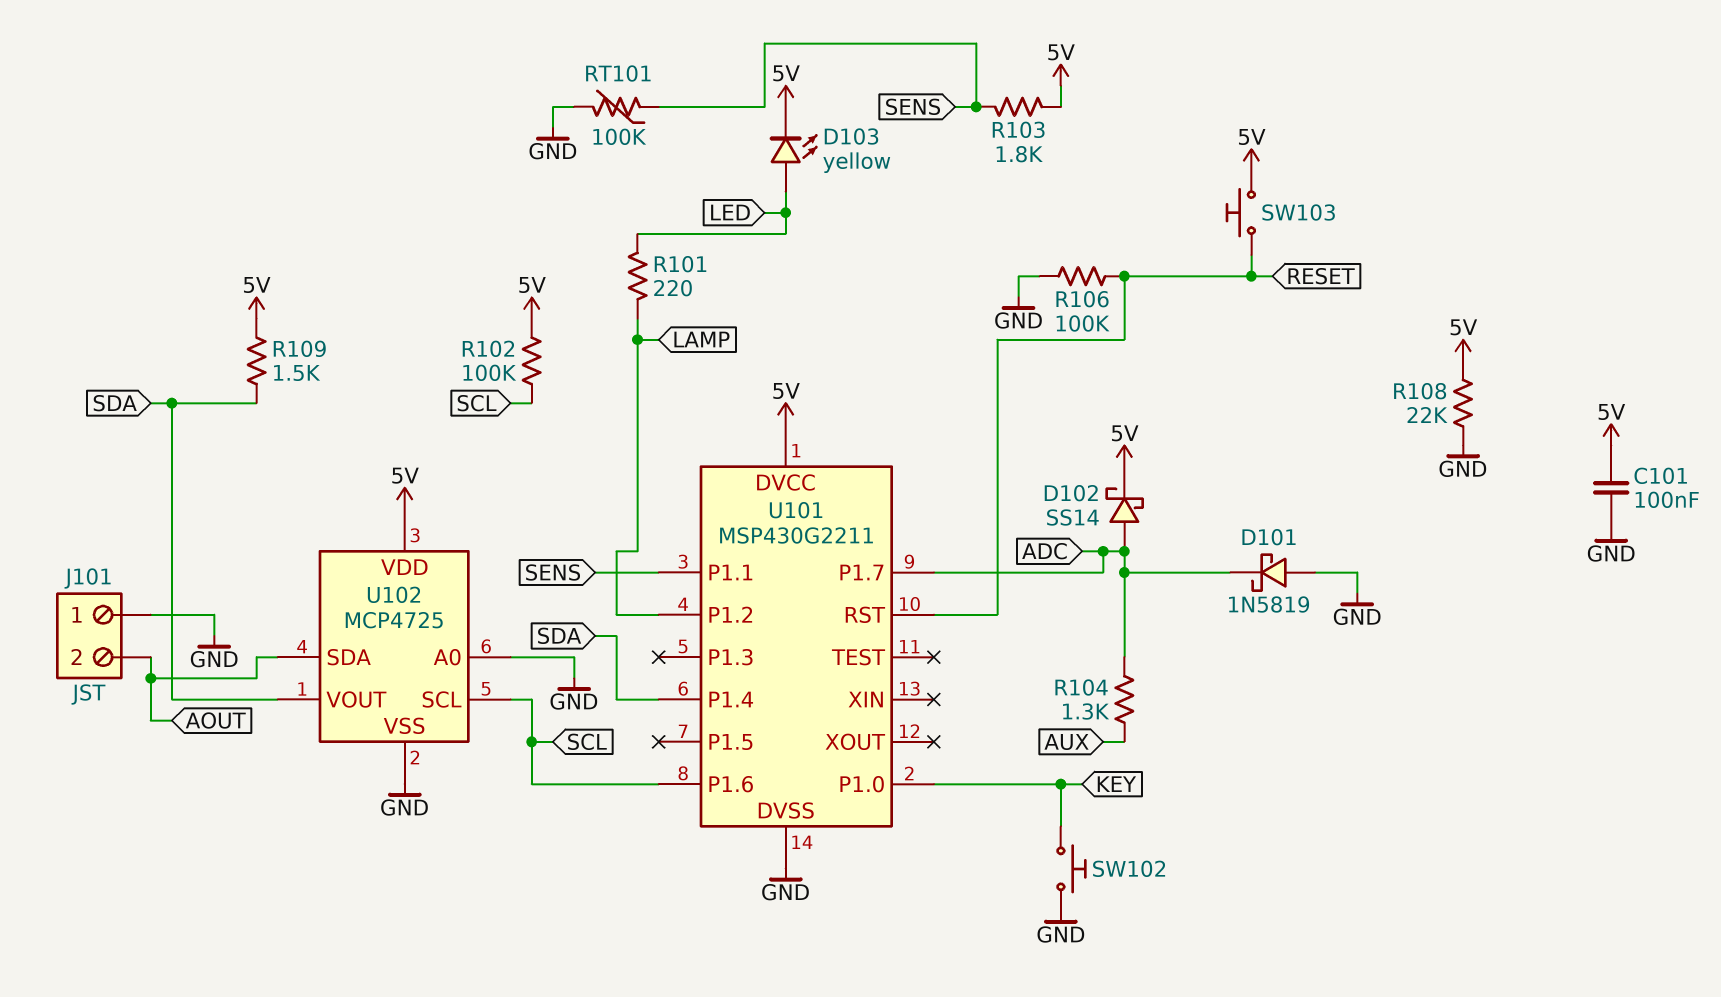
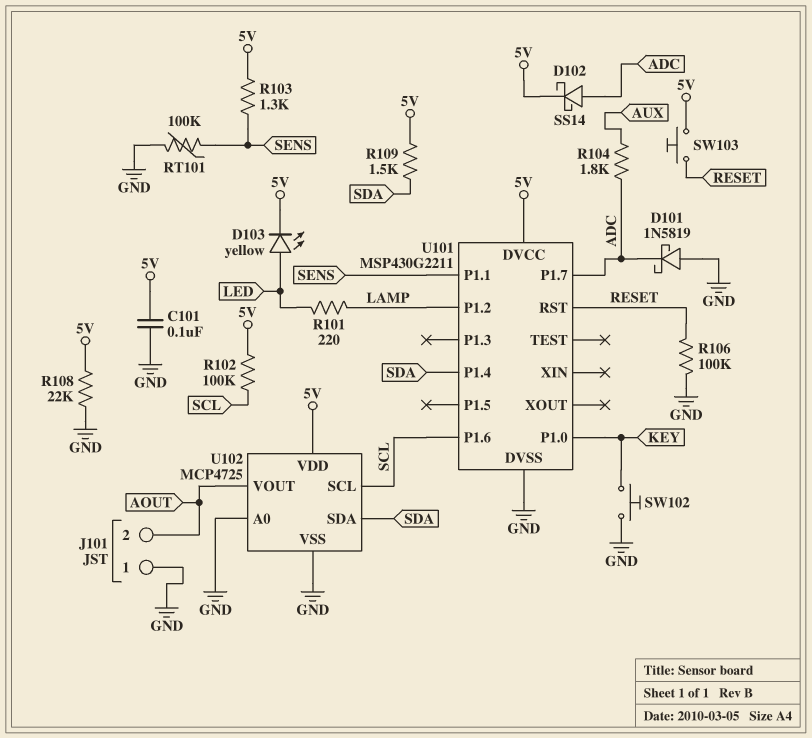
R103: 1.8k (5V, SENS) -> 1.3k (5V, SENS)
R104: 1.3k (ADC, AUX) -> 1.8k (ADC, AUX)
U102 pin SDA: AOUT -> SDA
U102 pin VOUT: SDA -> AOUT

